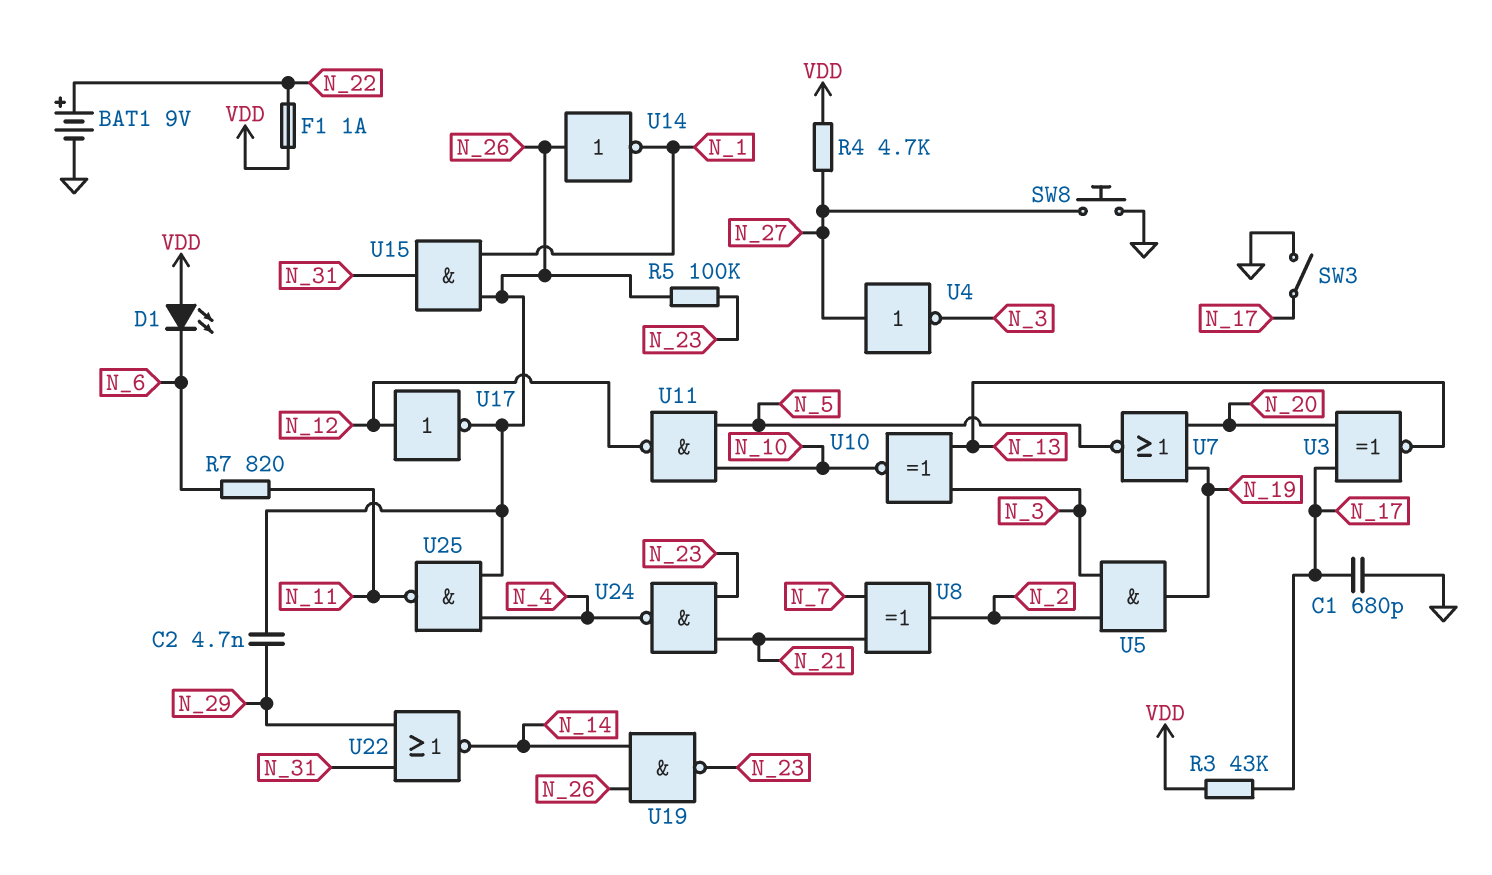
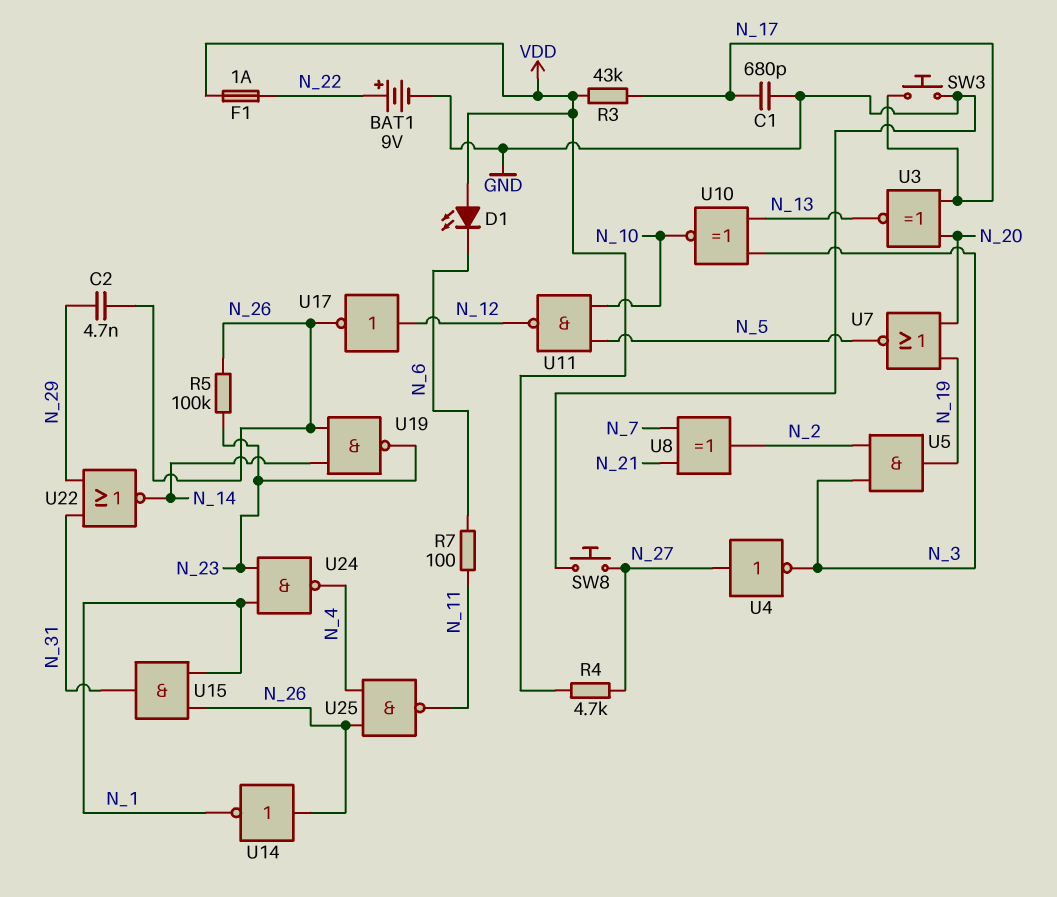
R7: 820 (N_6, N_11) -> 100 (N_6, N_11)
SW3: switch (GND, N_17) -> button (GND, N_17)
U24: NAND (in N_21, in N_23, out N_4) -> NAND (in N_1, in N_23, out N_4)

